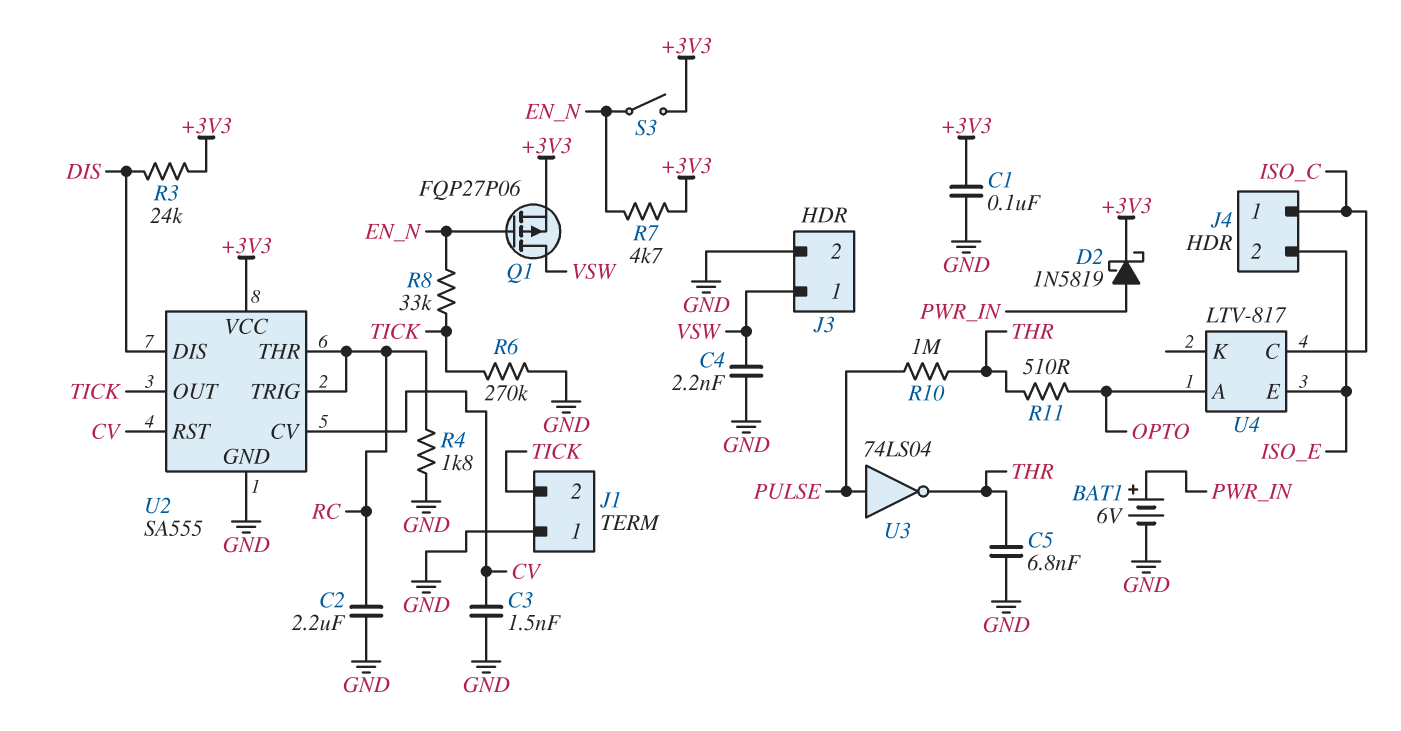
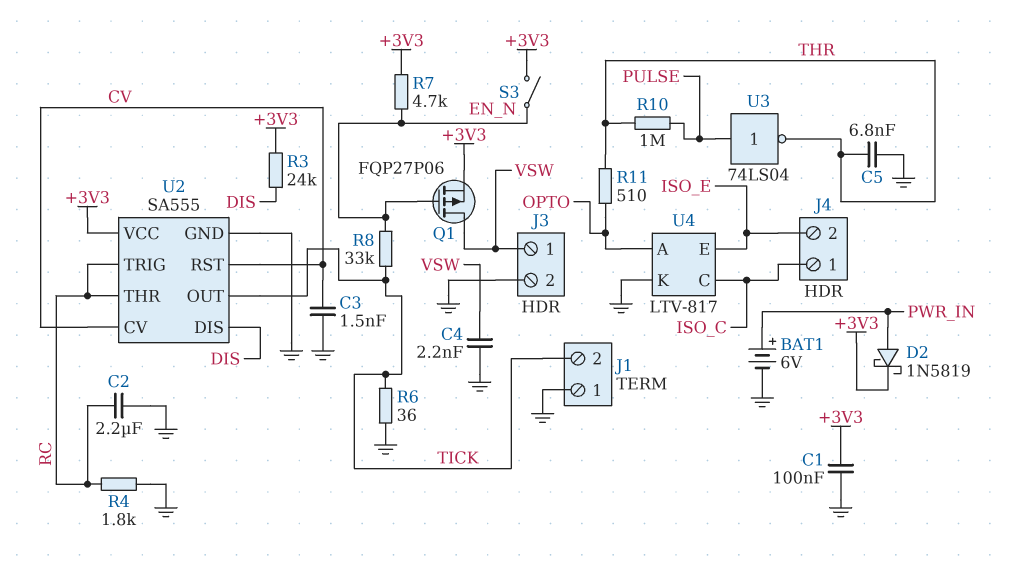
R6: 270k (GND, TICK) -> 36 (GND, TICK)
U4 pin K: none -> GND

